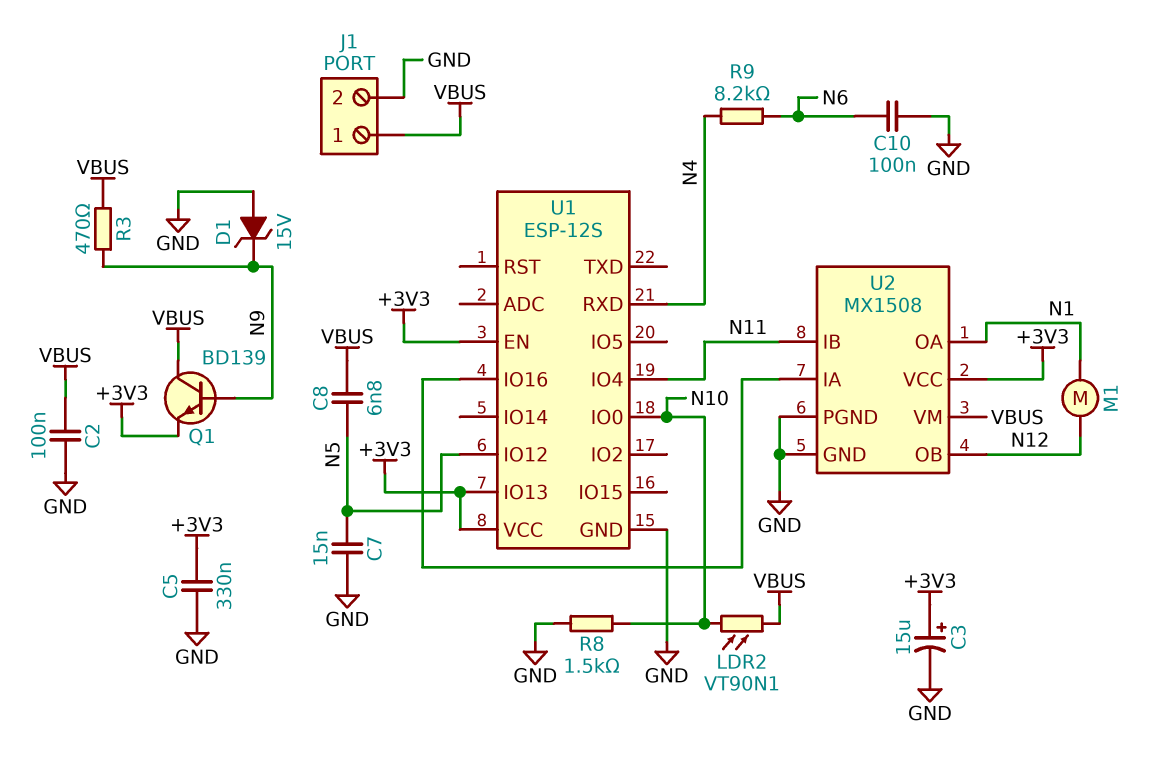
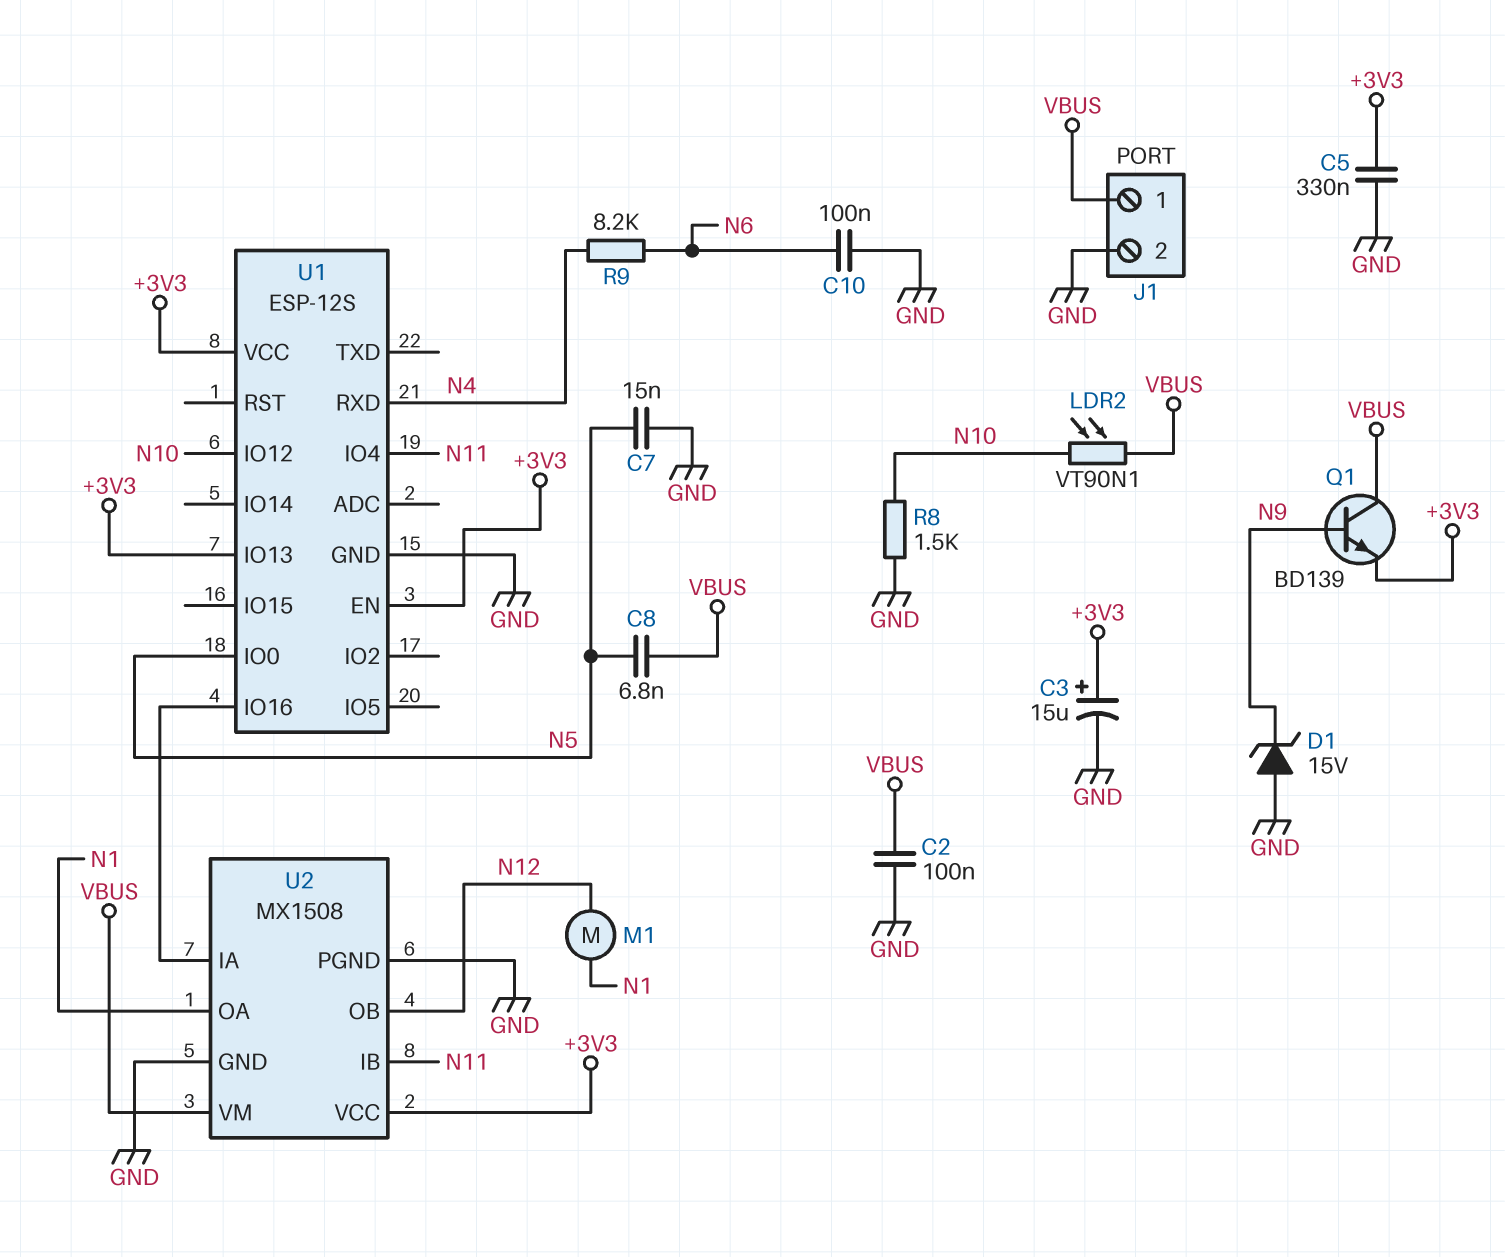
R3: 470 (N9, VBUS) -> none
U1 pin IO0: N10 -> N5
U1 pin IO12: N5 -> N10

